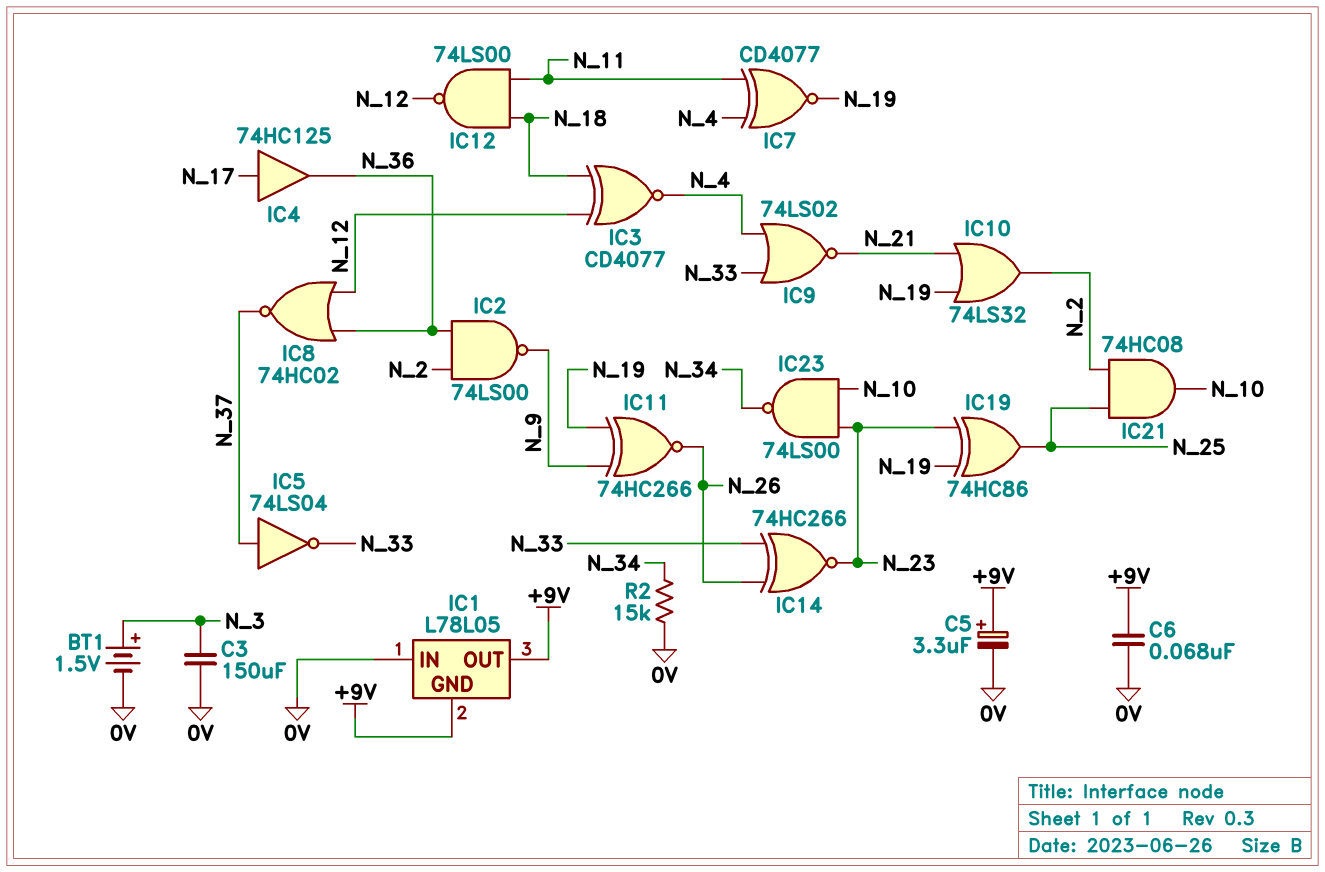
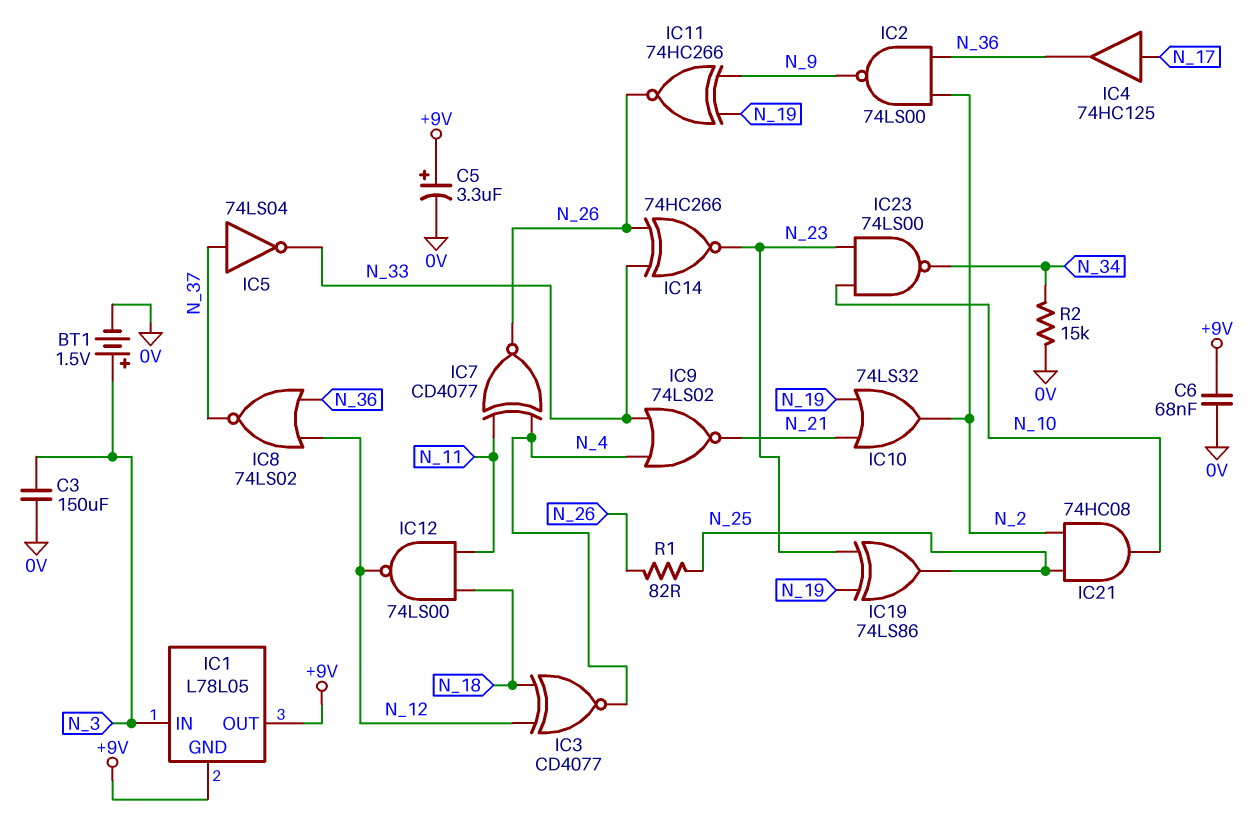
IC1 pin IN: 0V -> N_3
IC7: XNOR CD4077 (in N_4, in N_11, out N_19) -> XNOR CD4077 (in N_4, in N_11, out N_26)
IC8: NOR 74HC02 (in N_12, in N_36, out N_37) -> NOR 74LS02 (in N_12, in N_36, out N_37)
IC19: XOR 74HC86 (in N_19, in N_23, out N_25) -> XOR 74LS86 (in N_19, in N_23, out N_25)
R1: none -> 82 (N_25, N_26)

